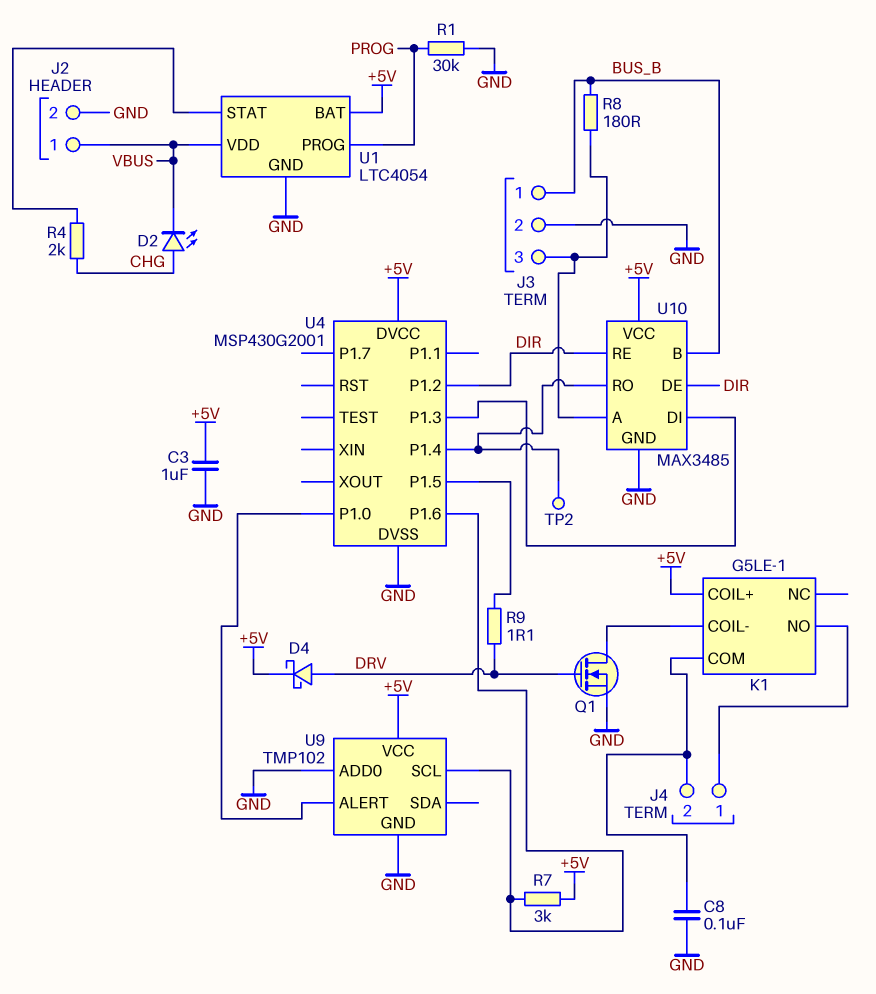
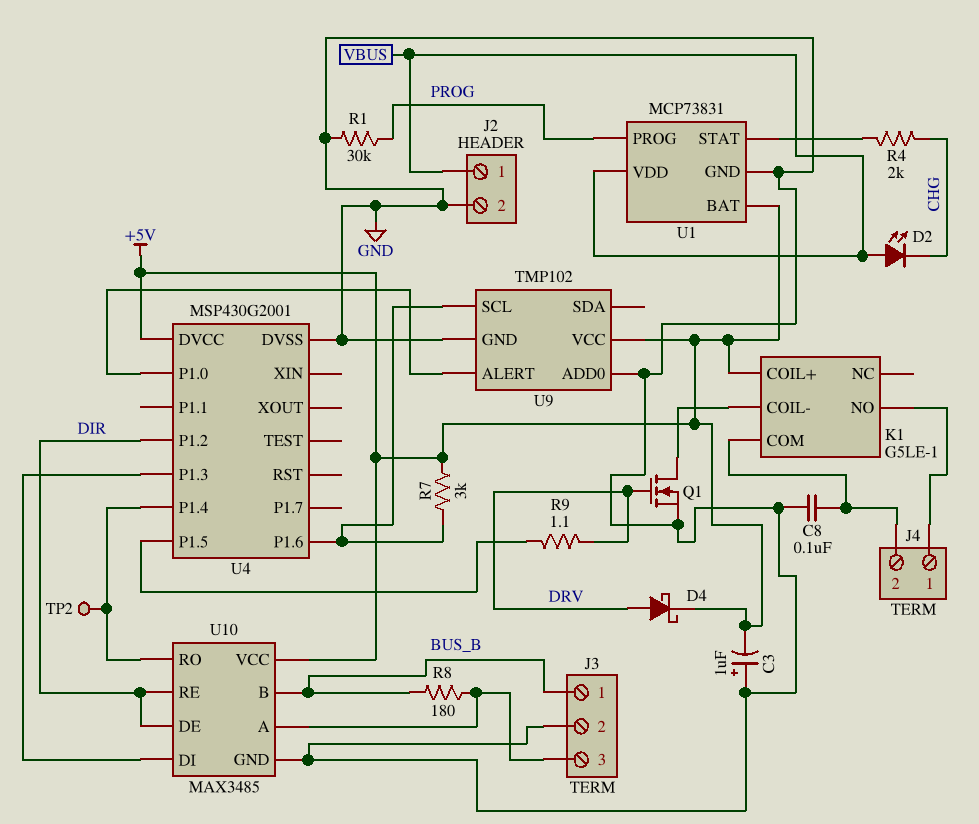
C3: 1uF (+5V, GND) -> 1uF (plus GND, minus +5V)
D2: LED (A CHG, K VBUS) -> LED (A VBUS, K CHG)
U1: LTC4054 -> MCP73831

